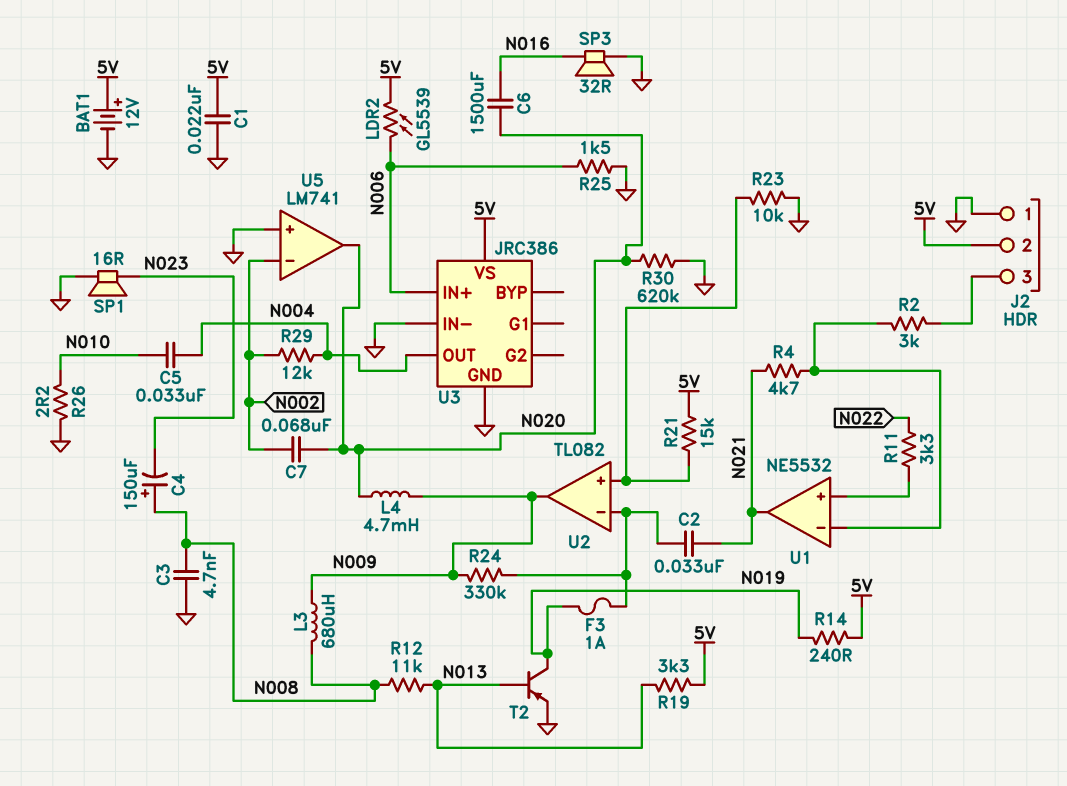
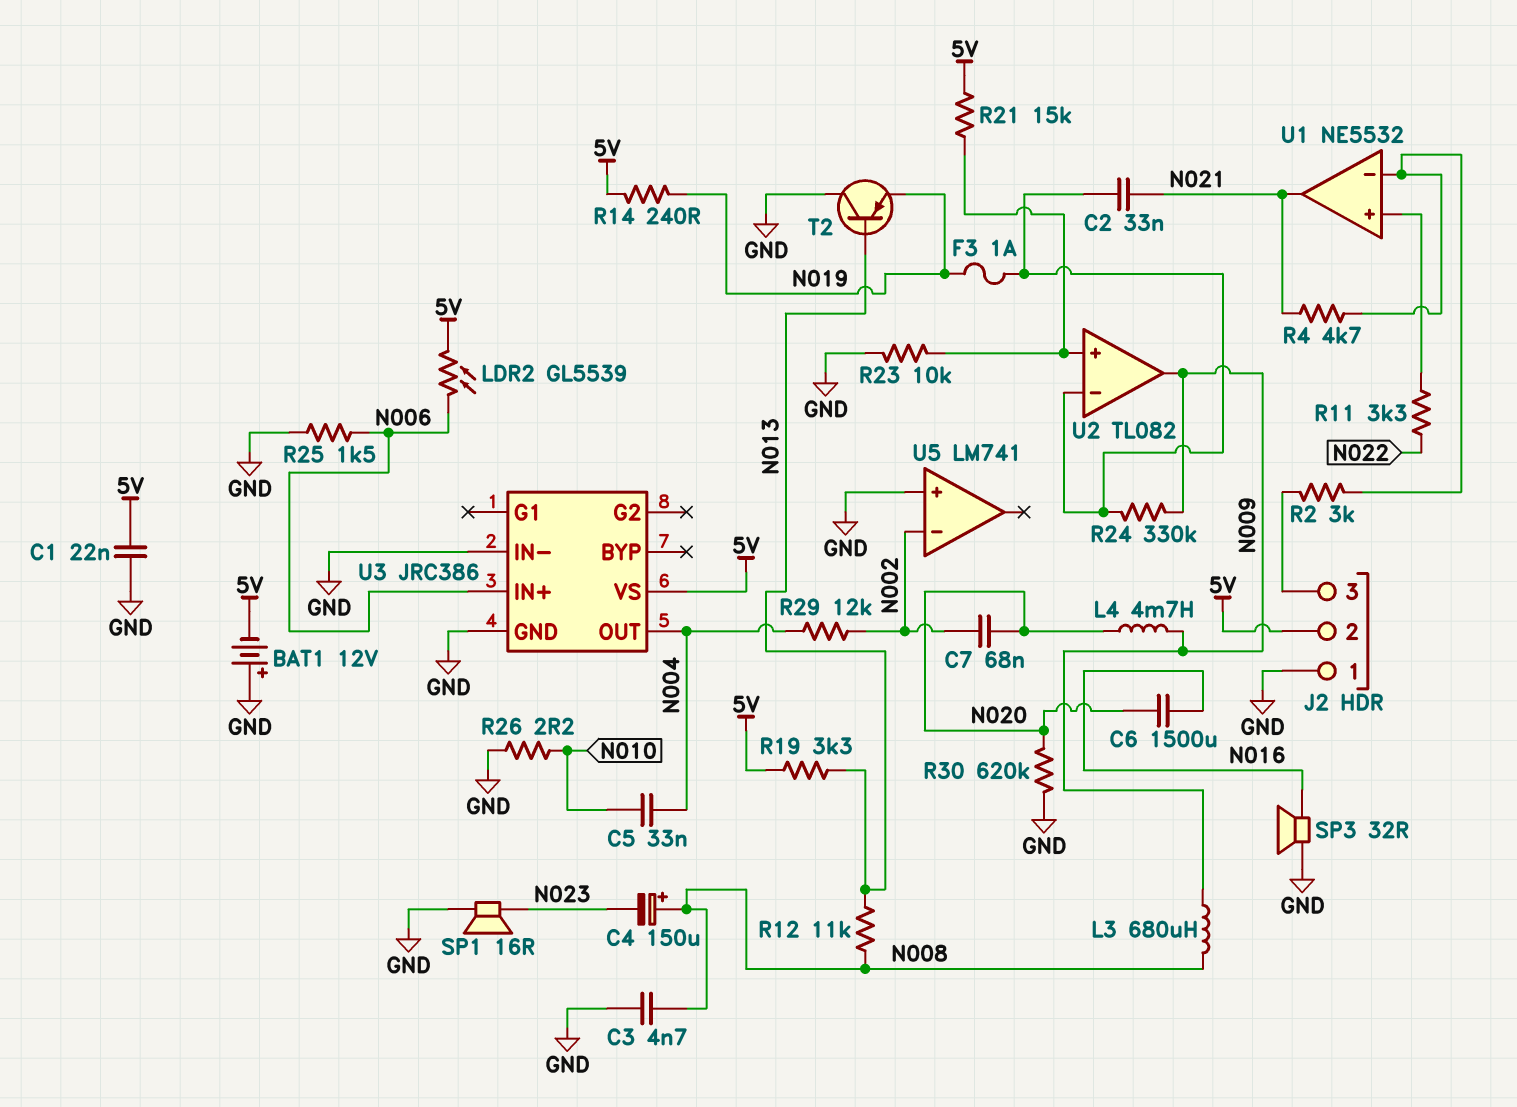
BAT1: 12V (plus 5V, minus GND) -> 12V (plus GND, minus 5V)
T2: PNP (B N013, C N019, E GND) -> PNP (B N013, C GND, E N019)
U5 pin out: N020 -> none

